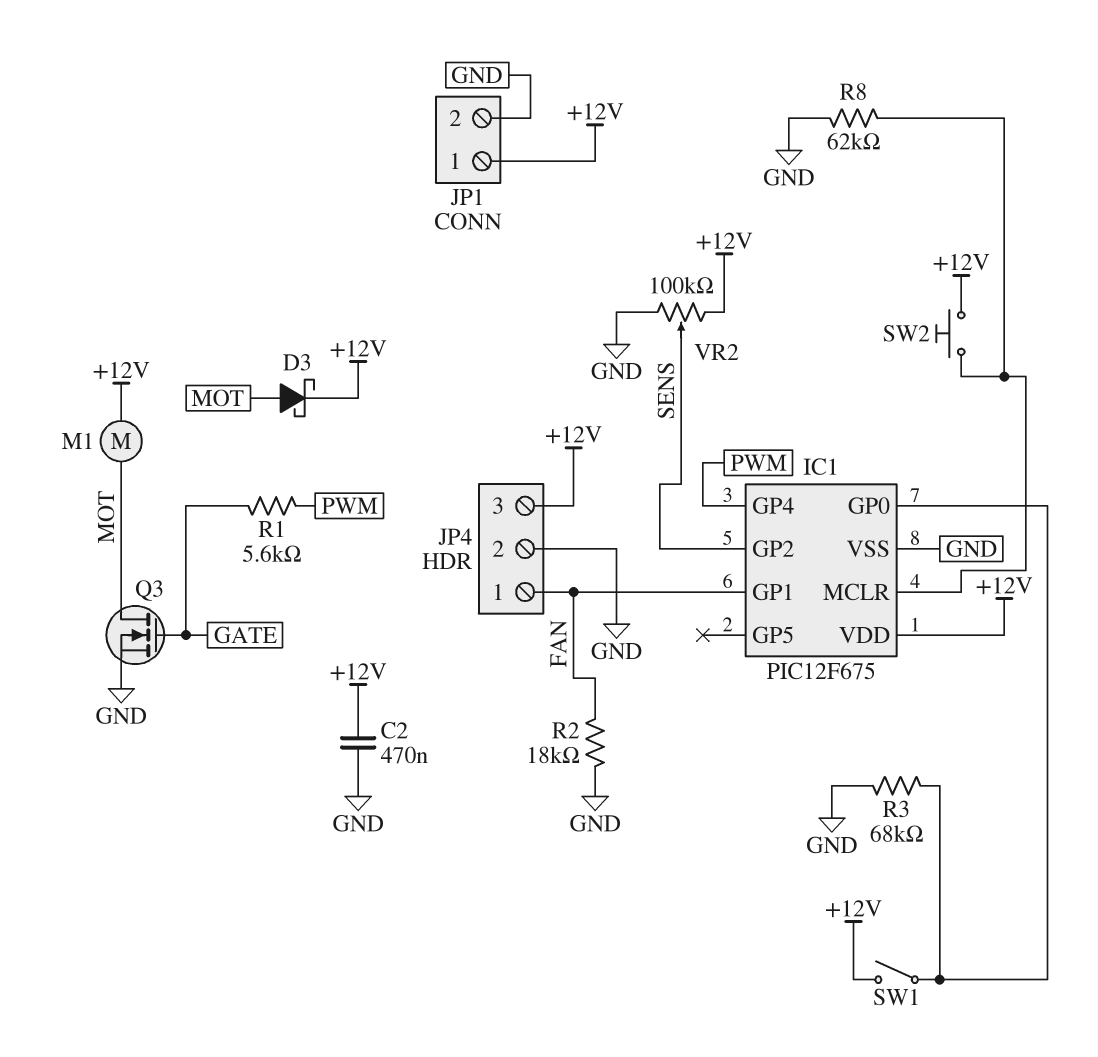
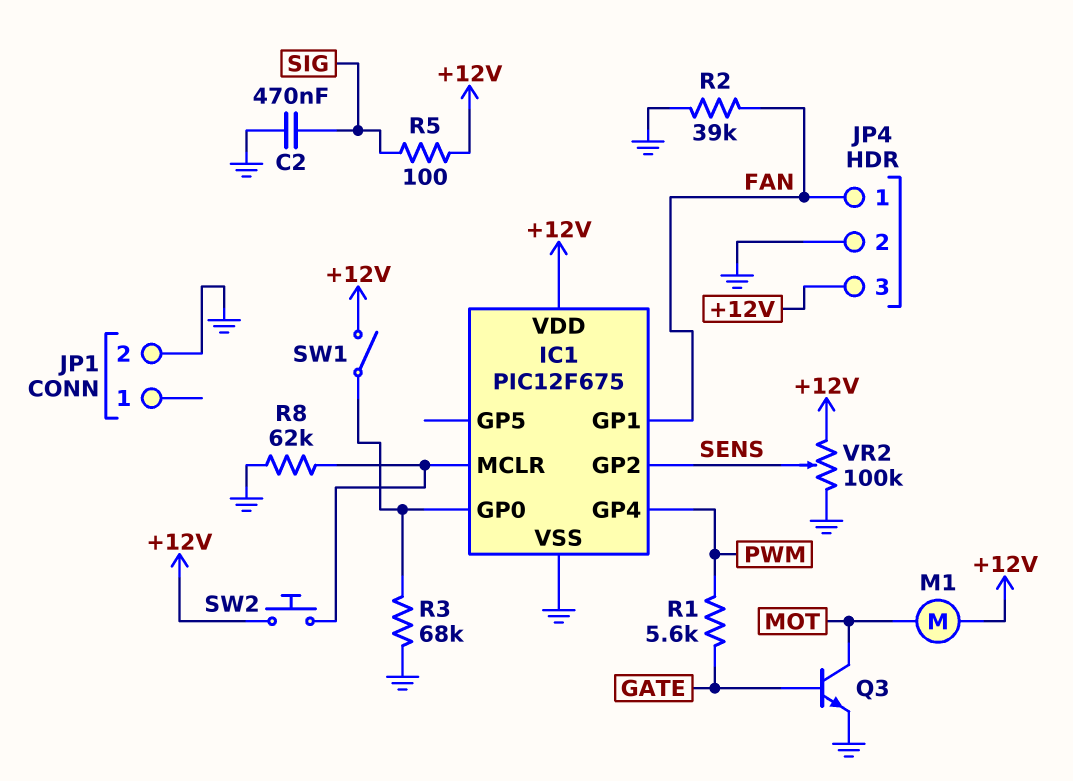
C2: 470nF (+12V, GND) -> 470nF (GND, SIG)
D3: schottky (A MOT, K +12V) -> none
JP1 pin 1: +12V -> none
Q3: NMOS (G GATE, D MOT, S GND) -> NPN (B GATE, C MOT, E GND)
R2: 18k (FAN, GND) -> 39k (FAN, GND)
R5: none -> 100 (+12V, SIG)

